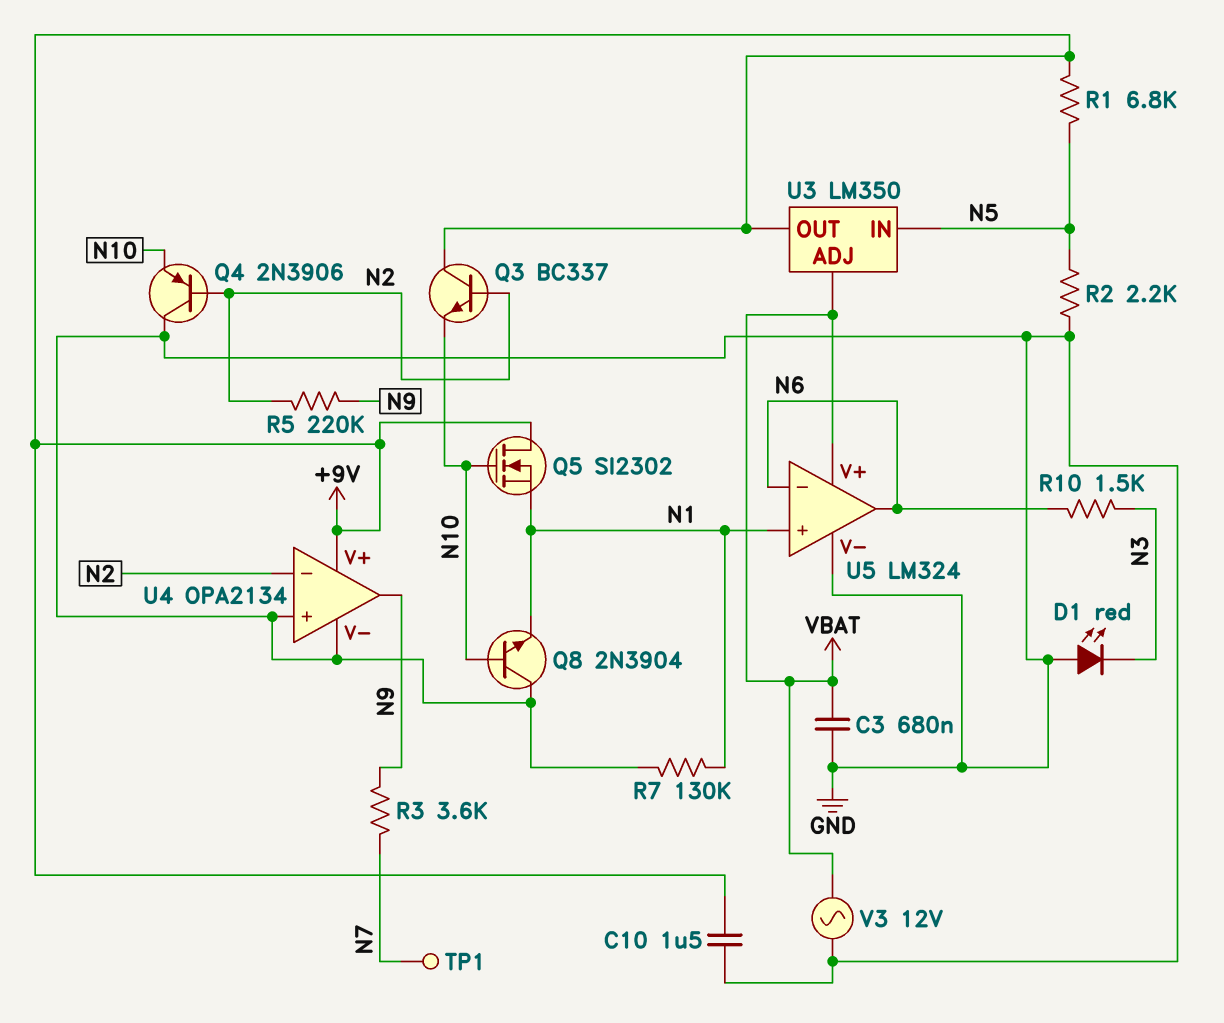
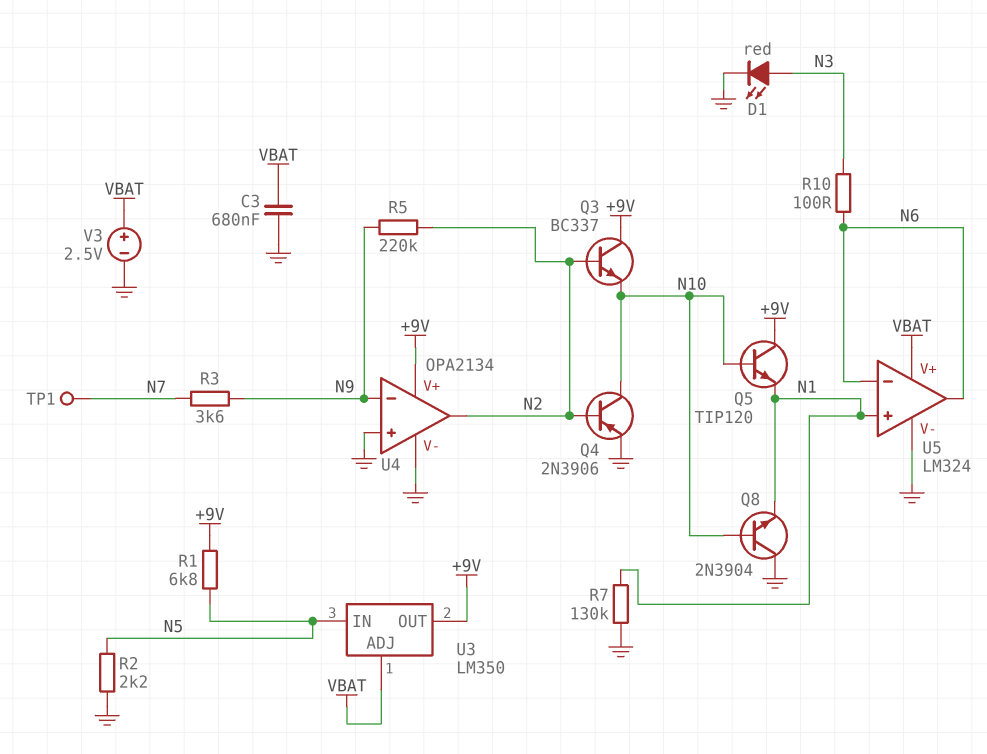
C10: 1.5uF (+9V, GND) -> none
D1: LED red (A GND, K N3) -> LED red (A N3, K GND)
Q4: PNP 2N3906 (B N2, C GND, E N10) -> PNP 2N3906 (B N2, C N10, E GND)
Q5: NMOS SI2302 (G N10, D +9V, S N1) -> NPN TIP120 (B N10, C +9V, E N1)
R10: 1.5k (N3, N6) -> 100 (N3, N6)
U4 pin in-: N2 -> N9
U4 pin out: N9 -> N2
V3: AC 12V (GND, VBAT) -> 2.5V (plus VBAT, minus GND)

